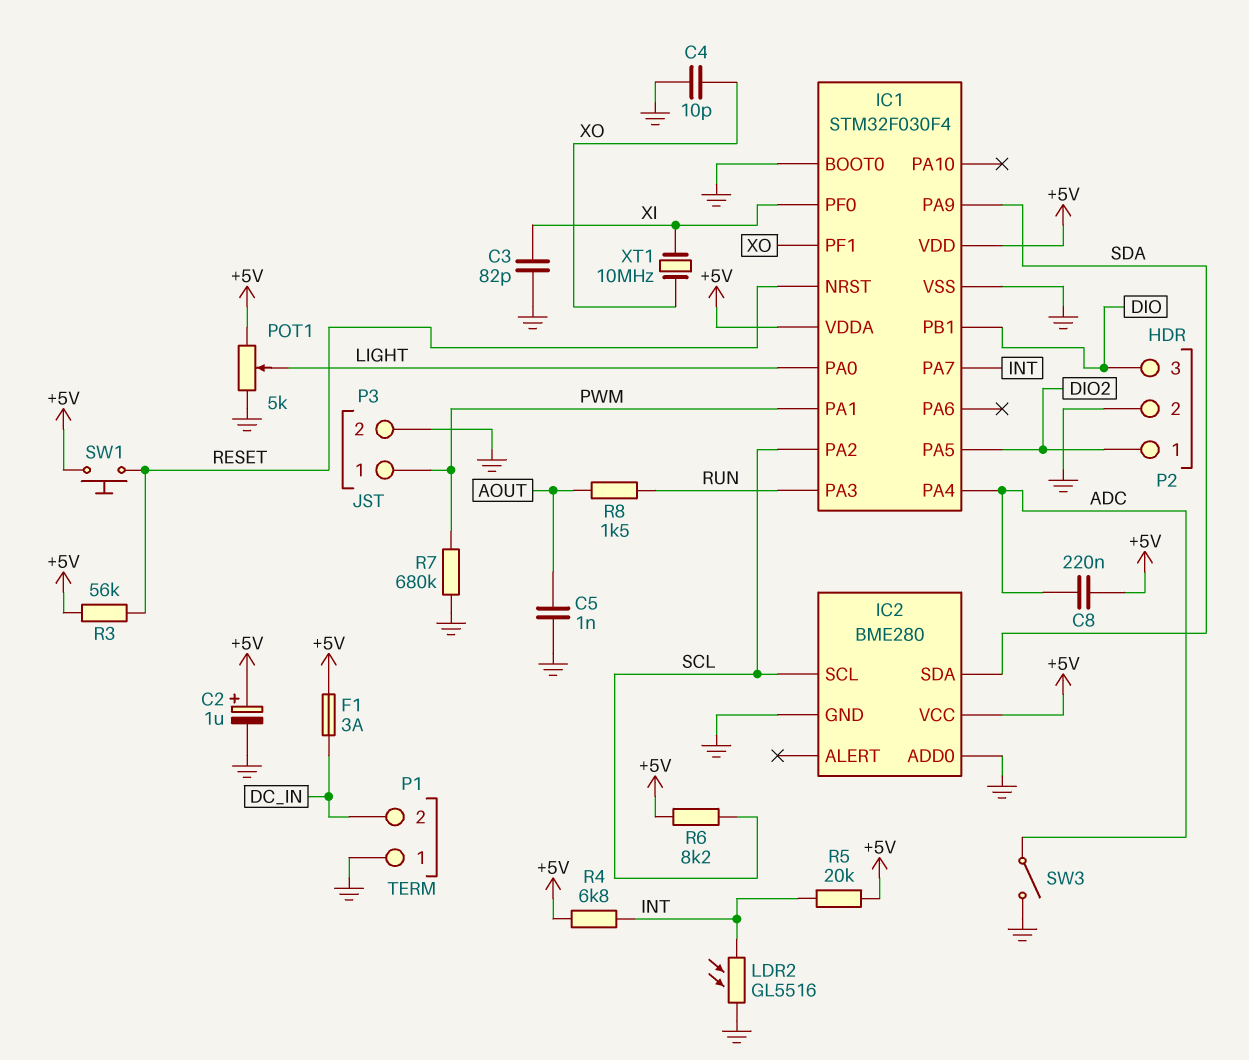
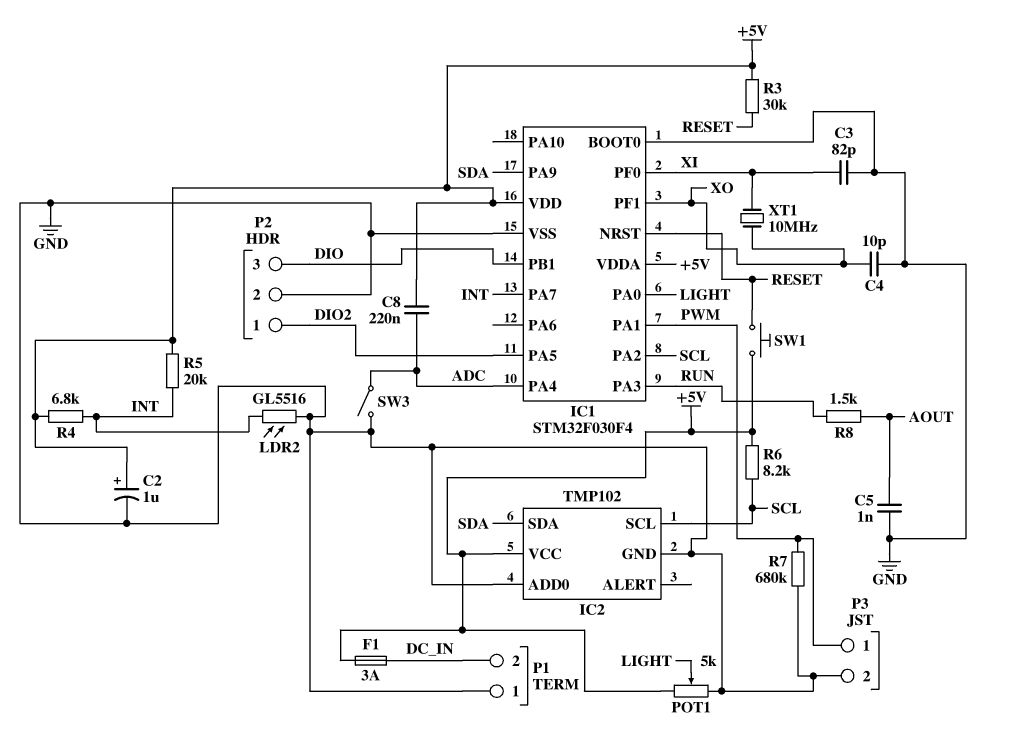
IC2: BME280 -> TMP102
R3: 56k (+5V, RESET) -> 30k (+5V, RESET)

